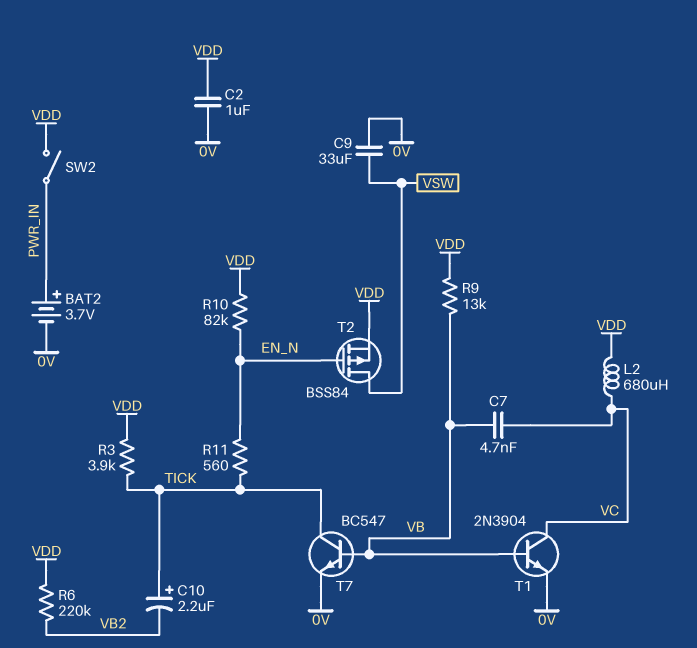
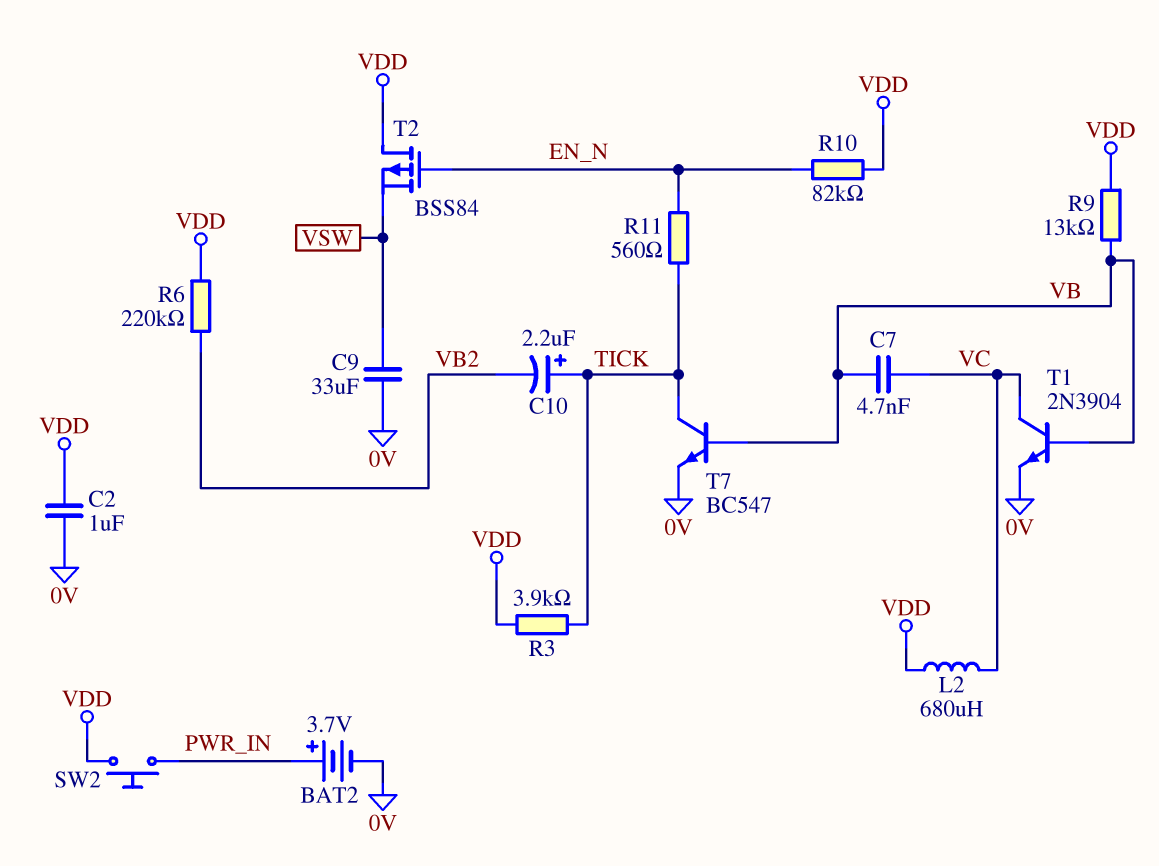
SW2: switch (PWR_IN, VDD) -> button (PWR_IN, VDD)
T2: PMOS BSS84 (G EN_N, D VSW, S VDD) -> PMOS BSS84 (G EN_N, D VDD, S VSW)

